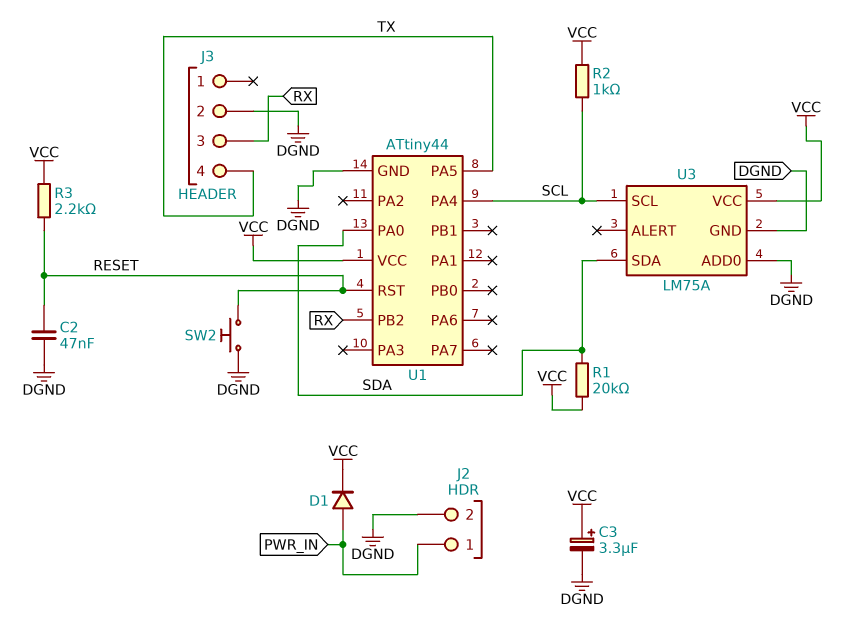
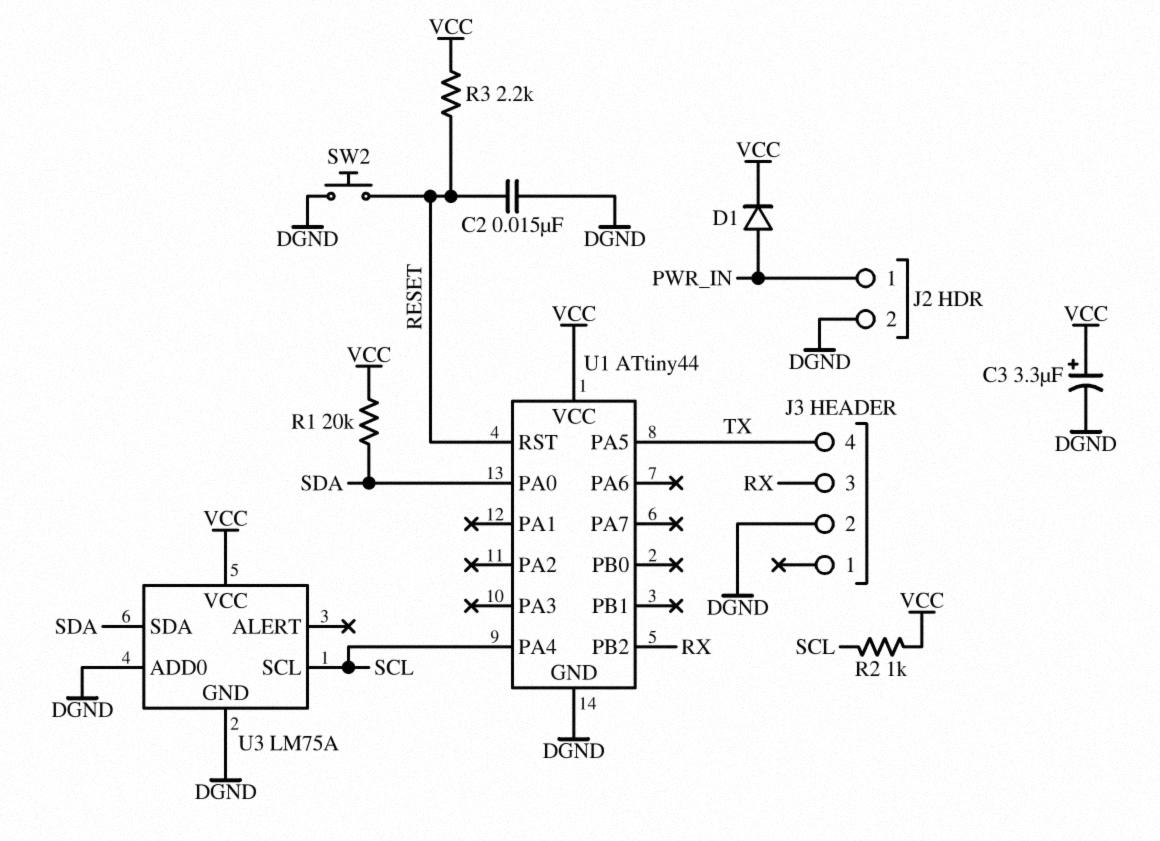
C2: 47nF (DGND, RESET) -> 15nF (DGND, RESET)

